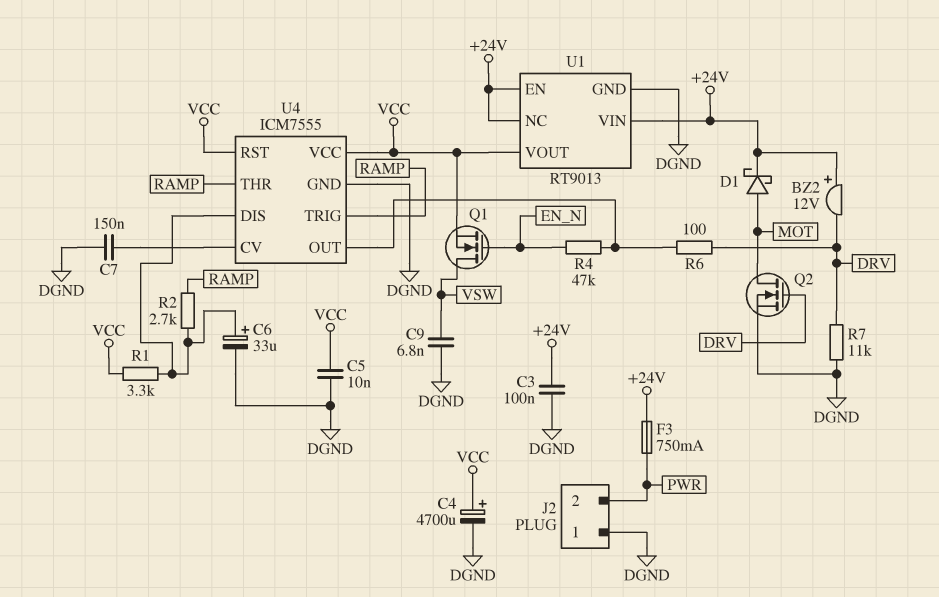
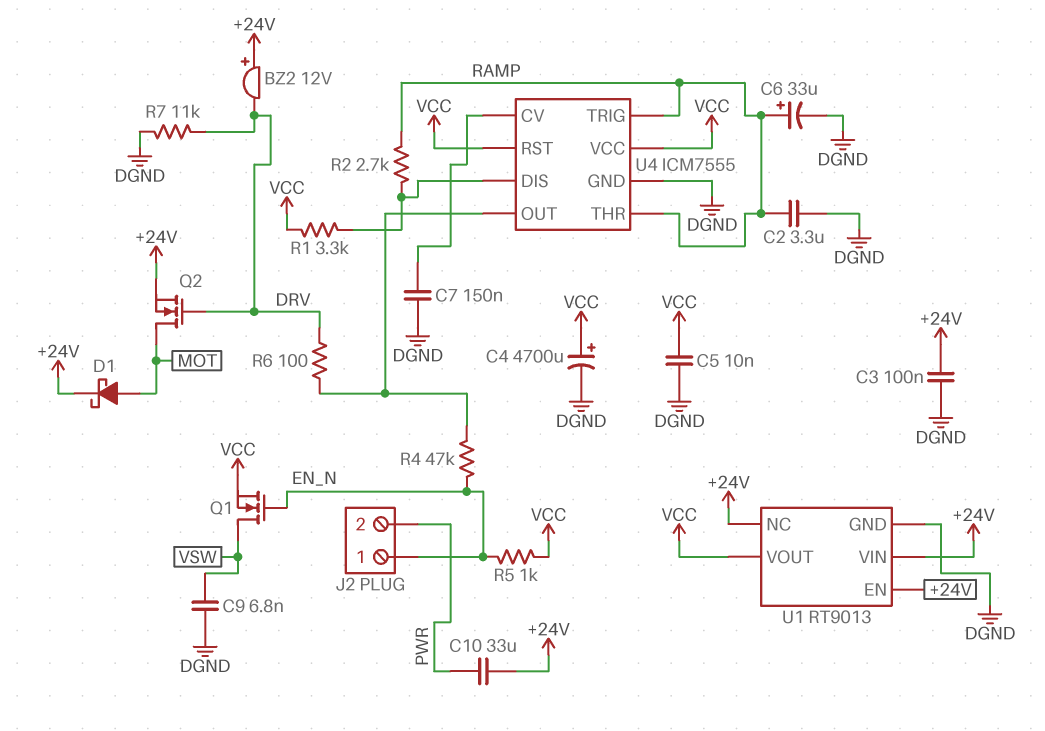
C2: none -> 3.3uF (DGND, RAMP)
C6: 33uF (plus U4/DIS, minus DGND) -> 33uF (plus RAMP, minus DGND)
C10: none -> 33uF (+24V, PWR)
F3: 750mA (+24V, PWR) -> none
J2 pin 1: DGND -> EN_N
Q2: NMOS (G DRV, D MOT, S DGND) -> NMOS (G DRV, D MOT, S +24V)
R5: none -> 1k (EN_N, VCC)

